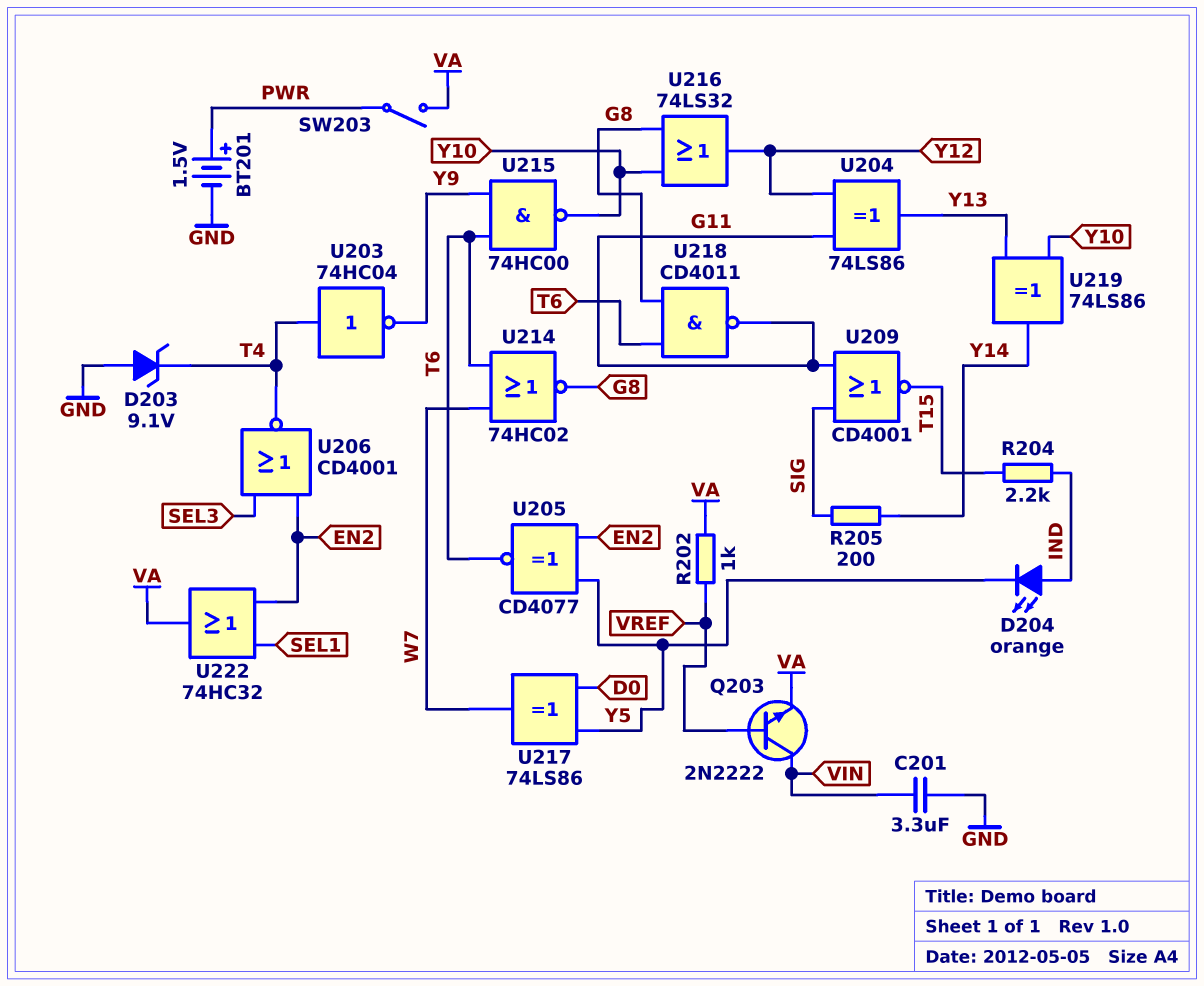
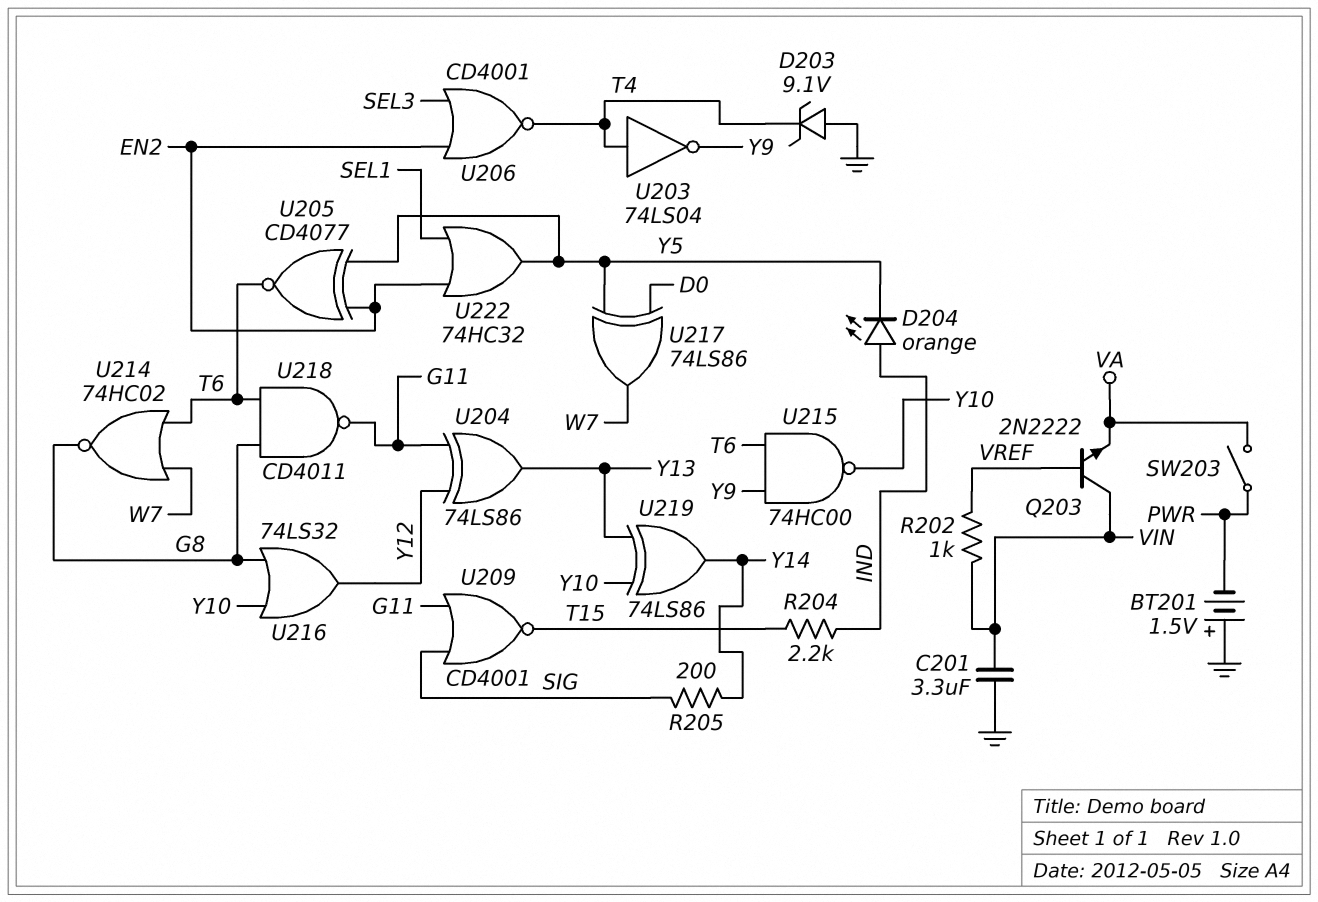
BT201: 1.5V (plus PWR, minus GND) -> 1.5V (plus GND, minus PWR)
R202: 1k (VA, VREF) -> 1k (VIN, VREF)
U203: NOT 74HC04 (in T4, out Y9) -> NOT 74LS04 (in T4, out Y9)
U222: OR 74HC32 (in EN2, in SEL1, out VA) -> OR 74HC32 (in EN2, in SEL1, out Y5)

